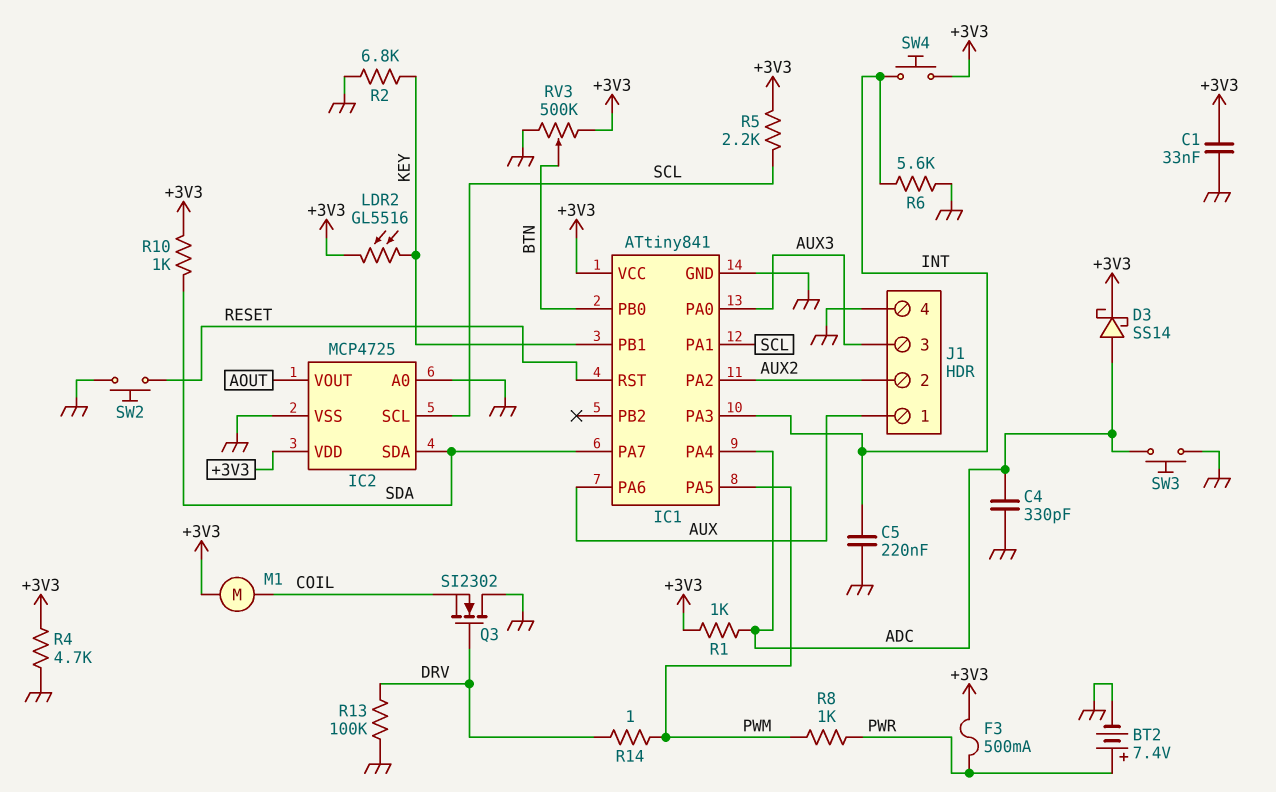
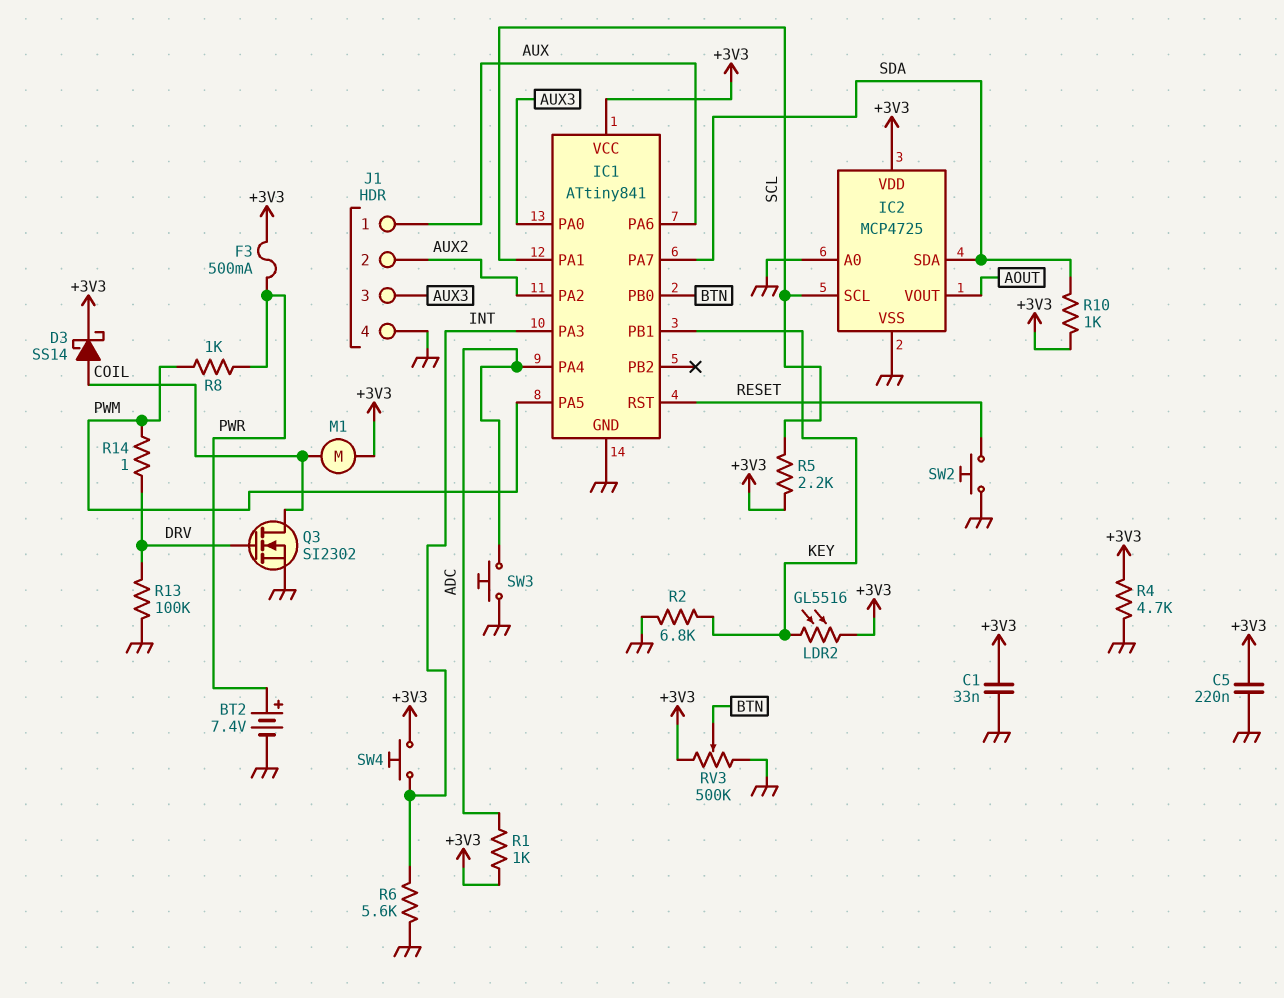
C4: 330pF (ADC, GND) -> none
C5: 220nF (GND, INT) -> 220nF (+3V3, GND)
D3: schottky SS14 (A ADC, K +3V3) -> schottky SS14 (A COIL, K +3V3)
Q3: NMOS SI2302 (G DRV, D GND, S COIL) -> NMOS SI2302 (G DRV, D COIL, S GND)

